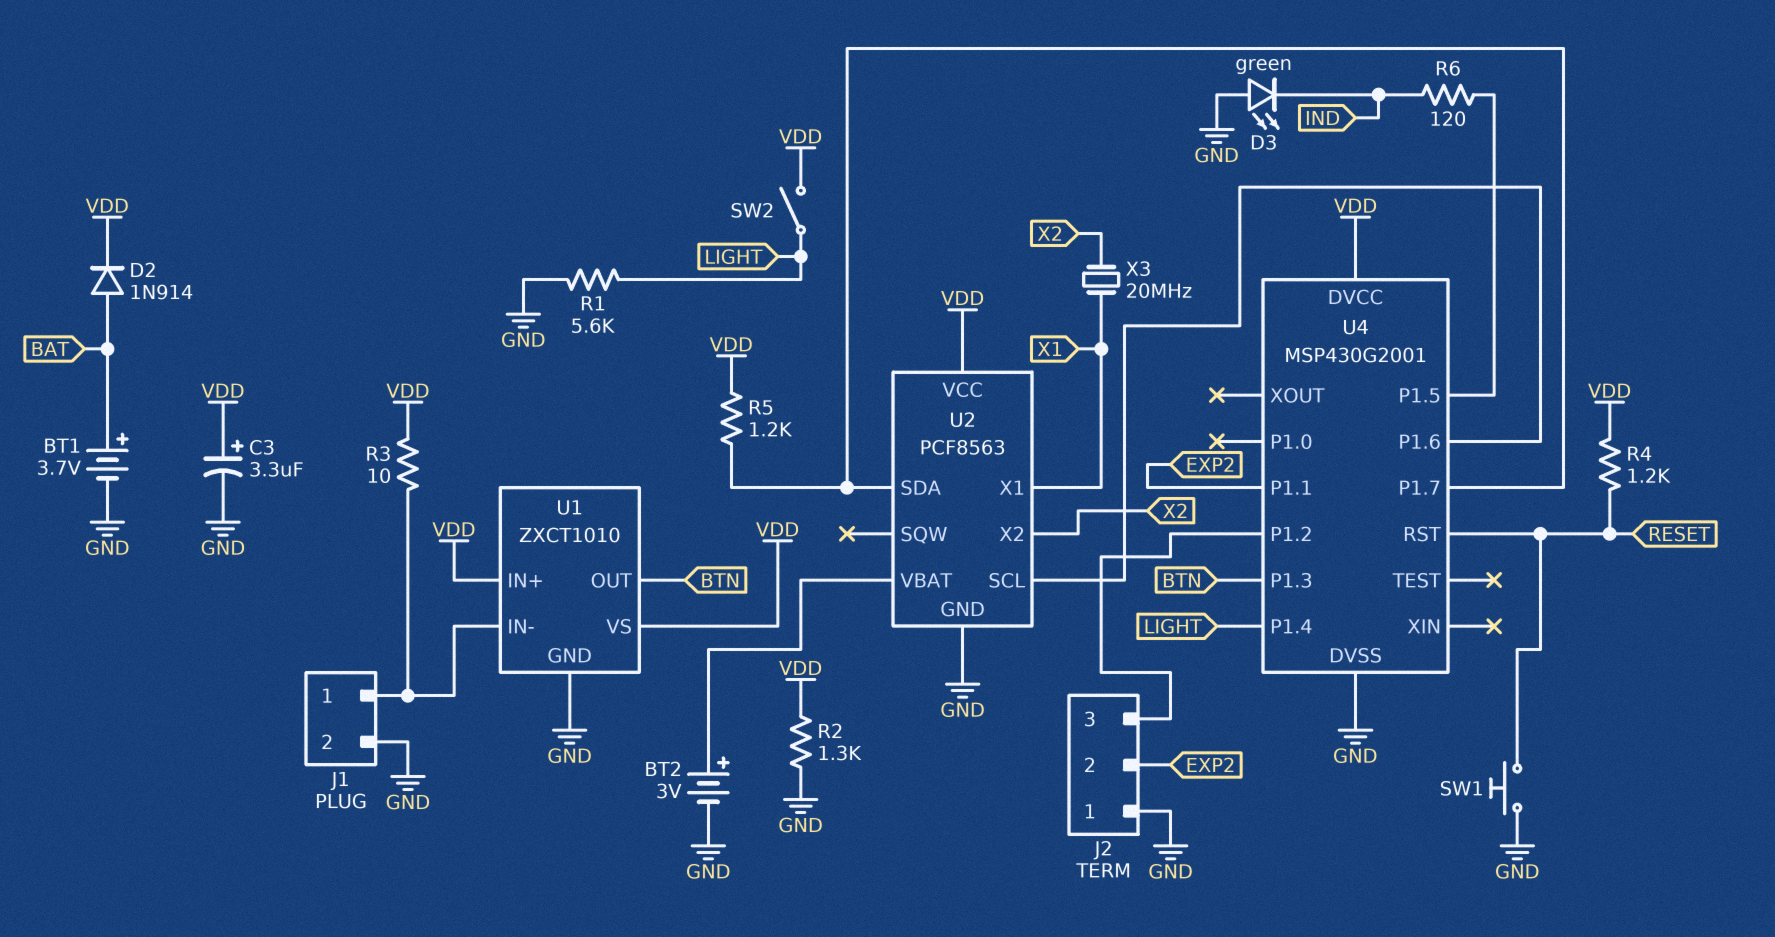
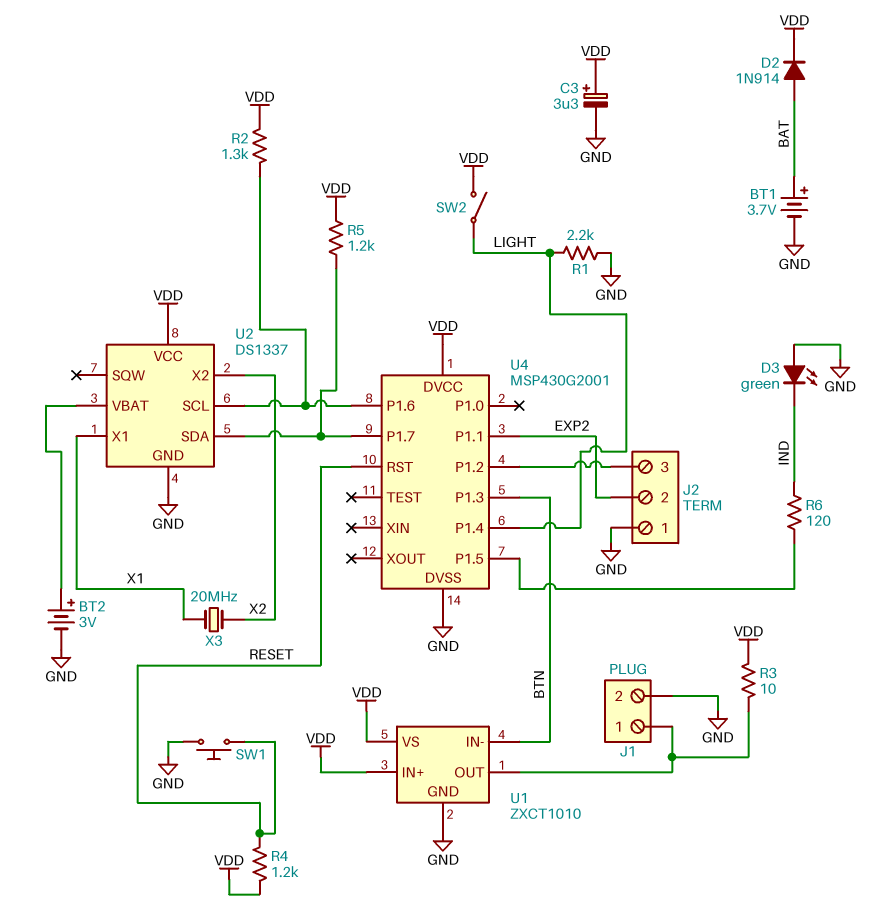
R1: 5.6k (GND, LIGHT) -> 2.2k (GND, LIGHT)
R2: 1.3k (GND, VDD) -> 1.3k (U2/SCL, VDD)
U1 pin IN-: J1/1 -> BTN
U1 pin OUT: BTN -> J1/1
U2: PCF8563 -> DS1337

